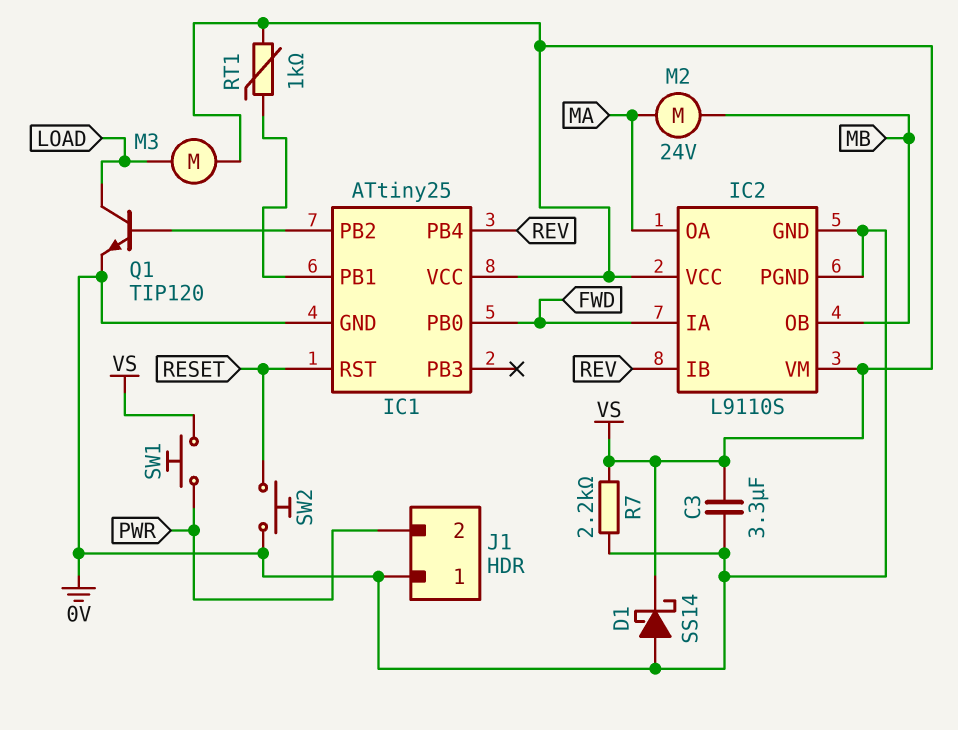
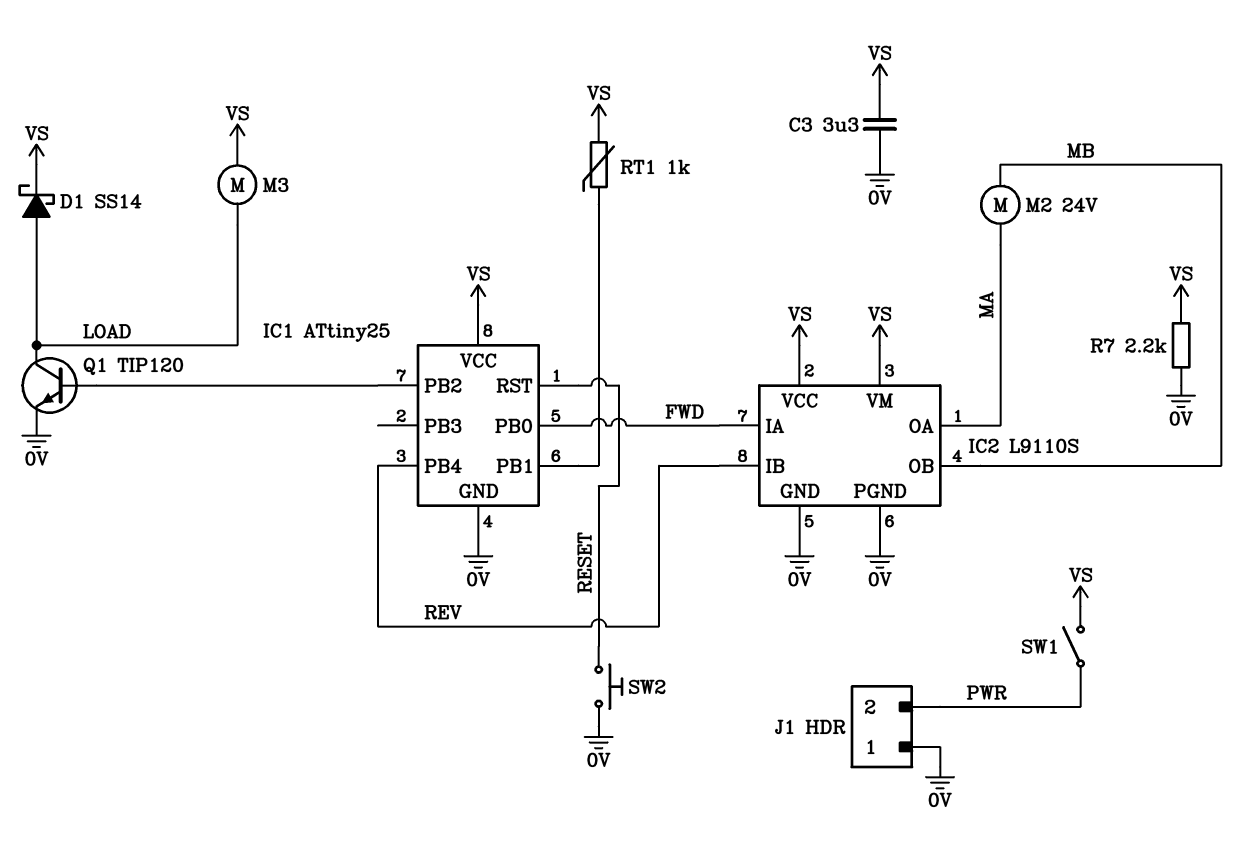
D1: schottky SS14 (A 0V, K VS) -> schottky SS14 (A LOAD, K VS)
SW1: button (PWR, VS) -> switch (PWR, VS)

